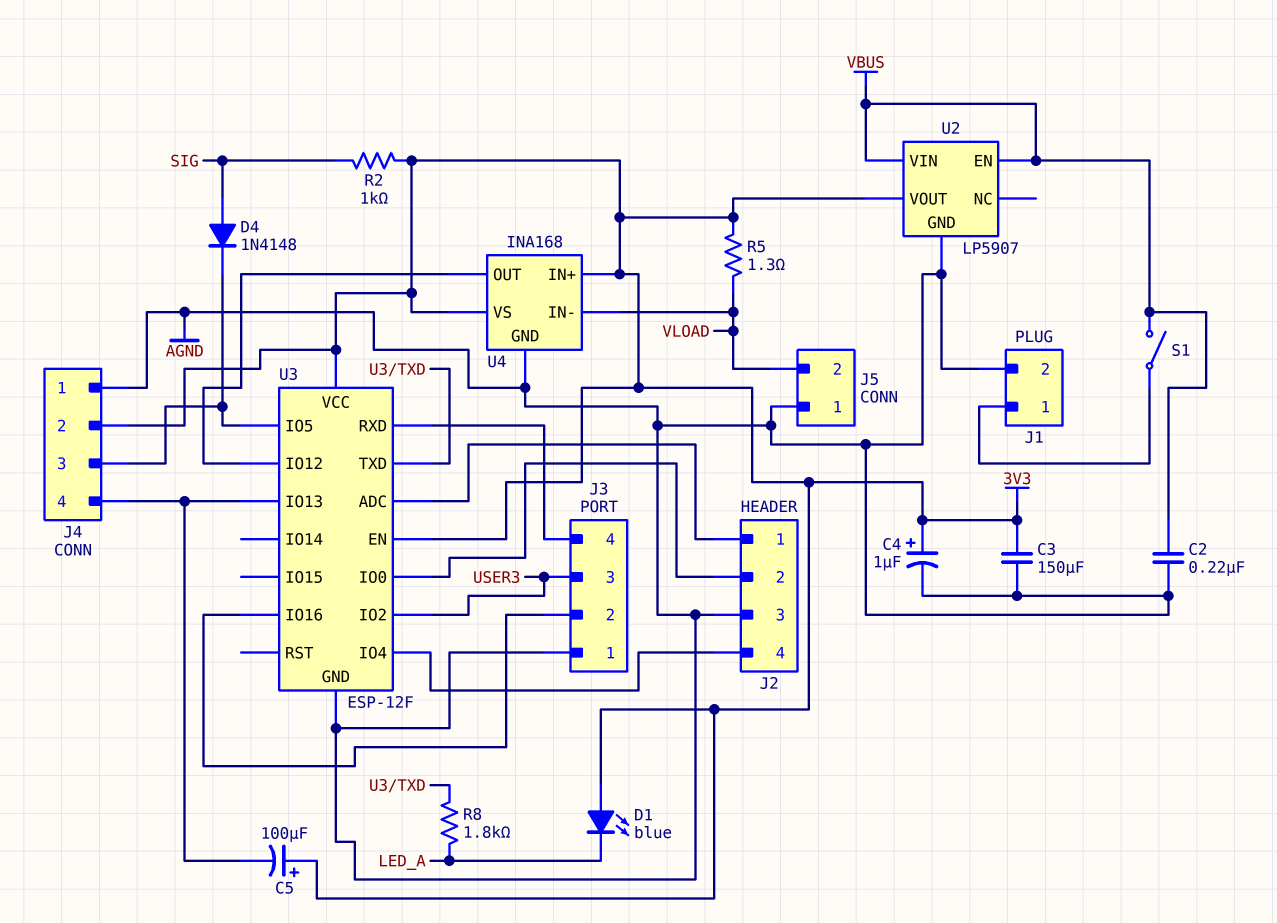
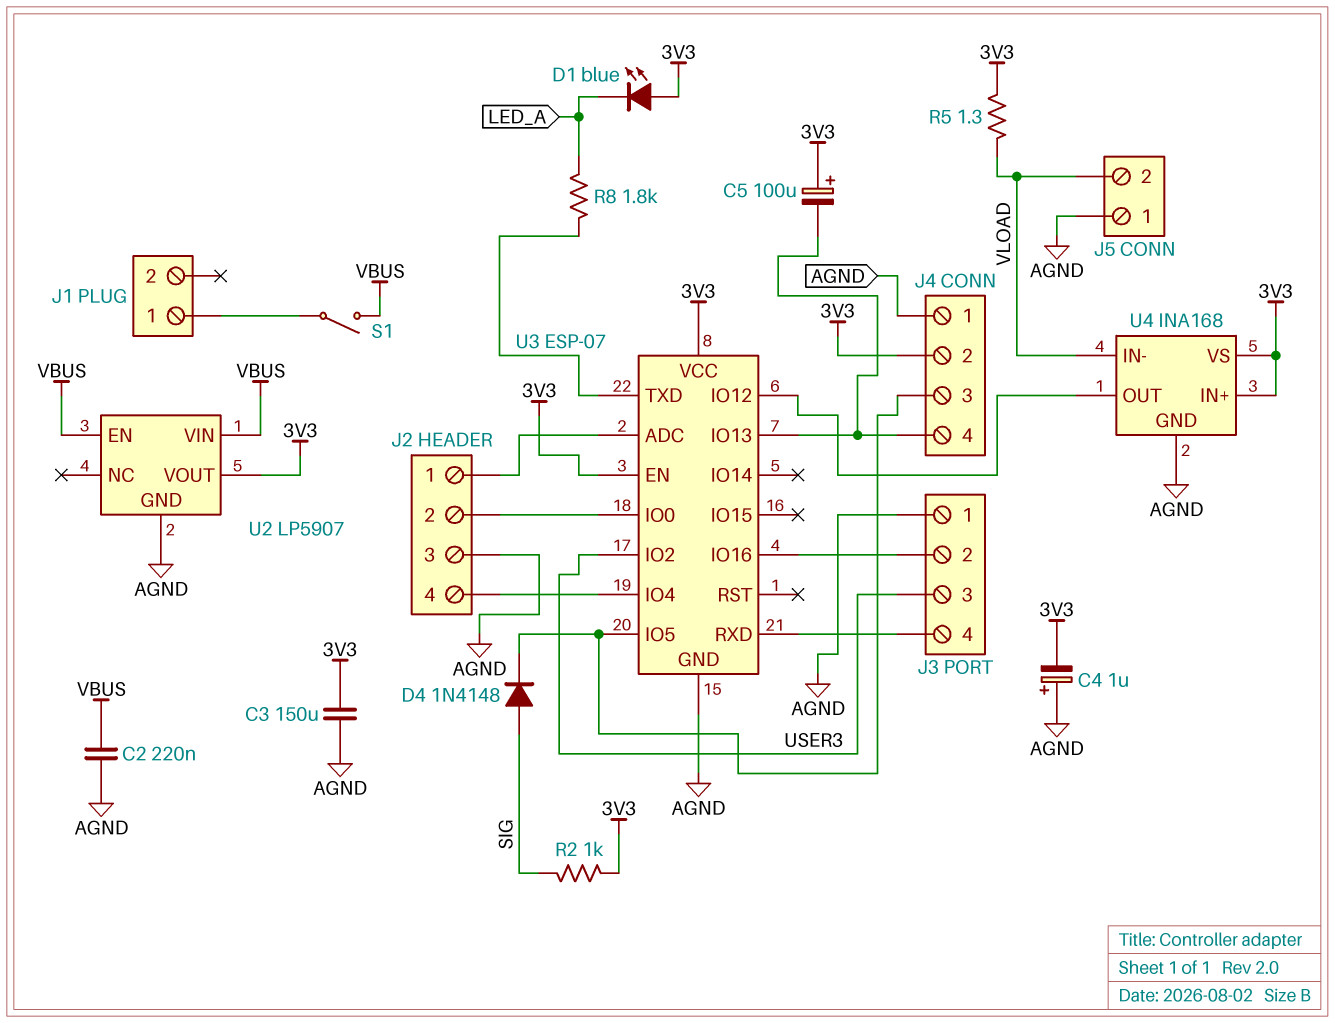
C4: 1uF (plus 3V3, minus AGND) -> 1uF (plus AGND, minus 3V3)
J1 pin 2: AGND -> none
U3: ESP-12F -> ESP-07

